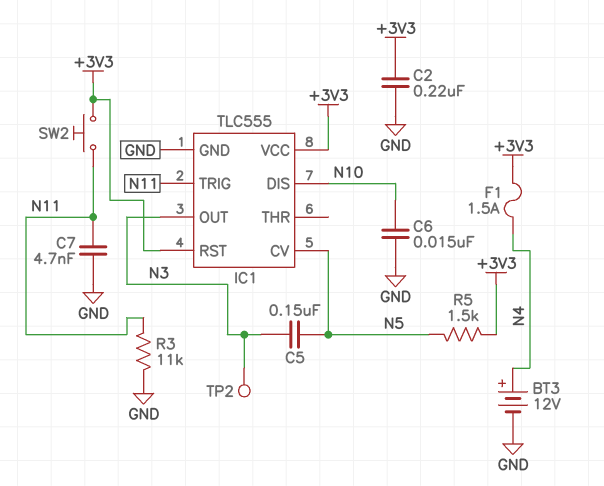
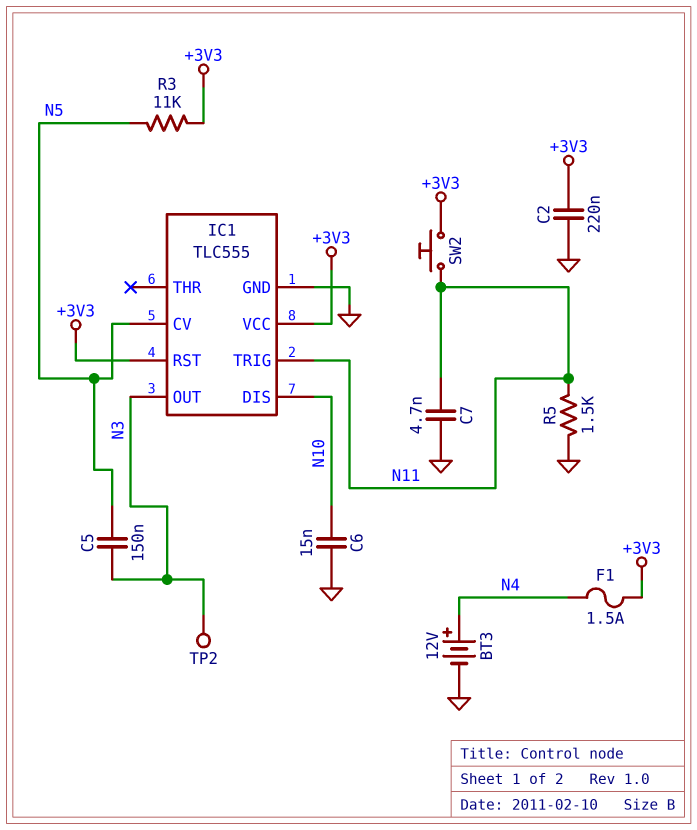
R3: 11k (GND, N11) -> 11k (+3V3, N5)
R5: 1.5k (+3V3, N5) -> 1.5k (GND, N11)

